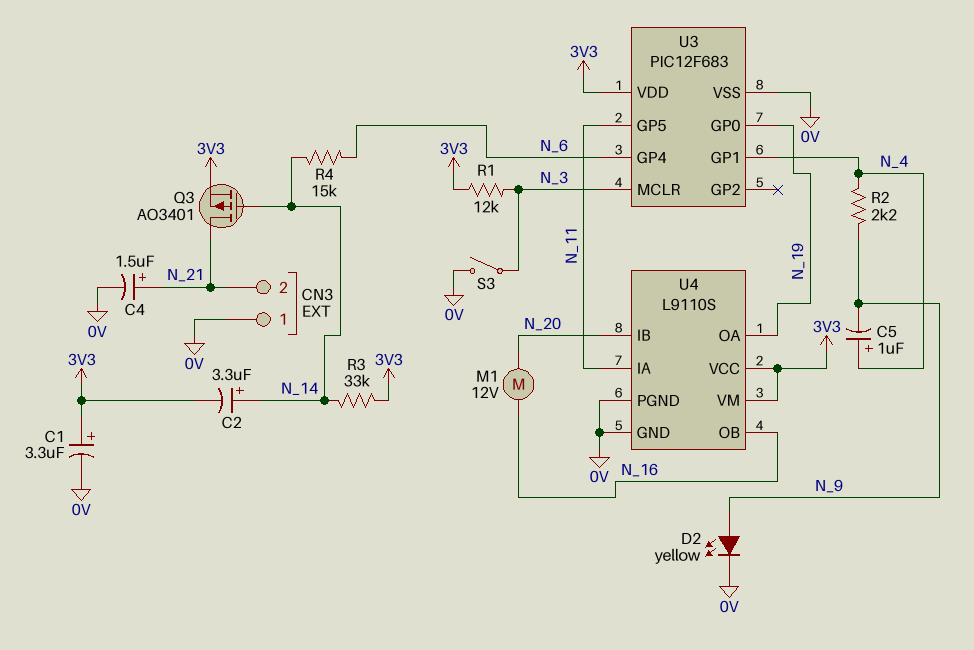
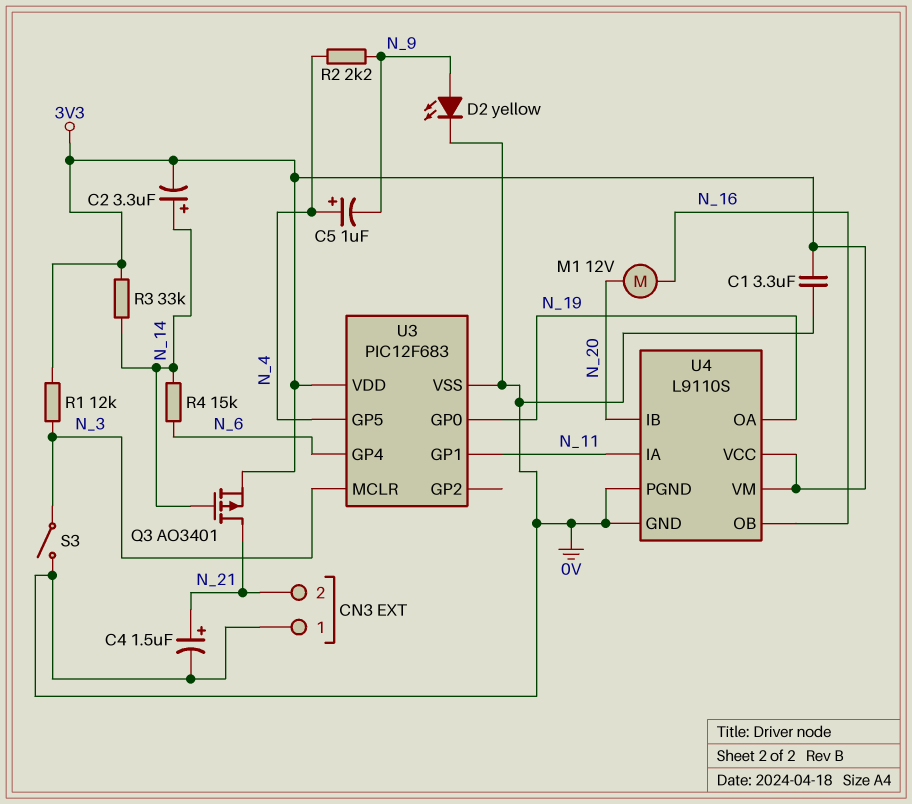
C1: 3.3uF (plus 3V3, minus 0V) -> 3.3uF (0V, 3V3)
U3 pin GP1: N_4 -> N_11
U3 pin GP5: N_11 -> N_4

